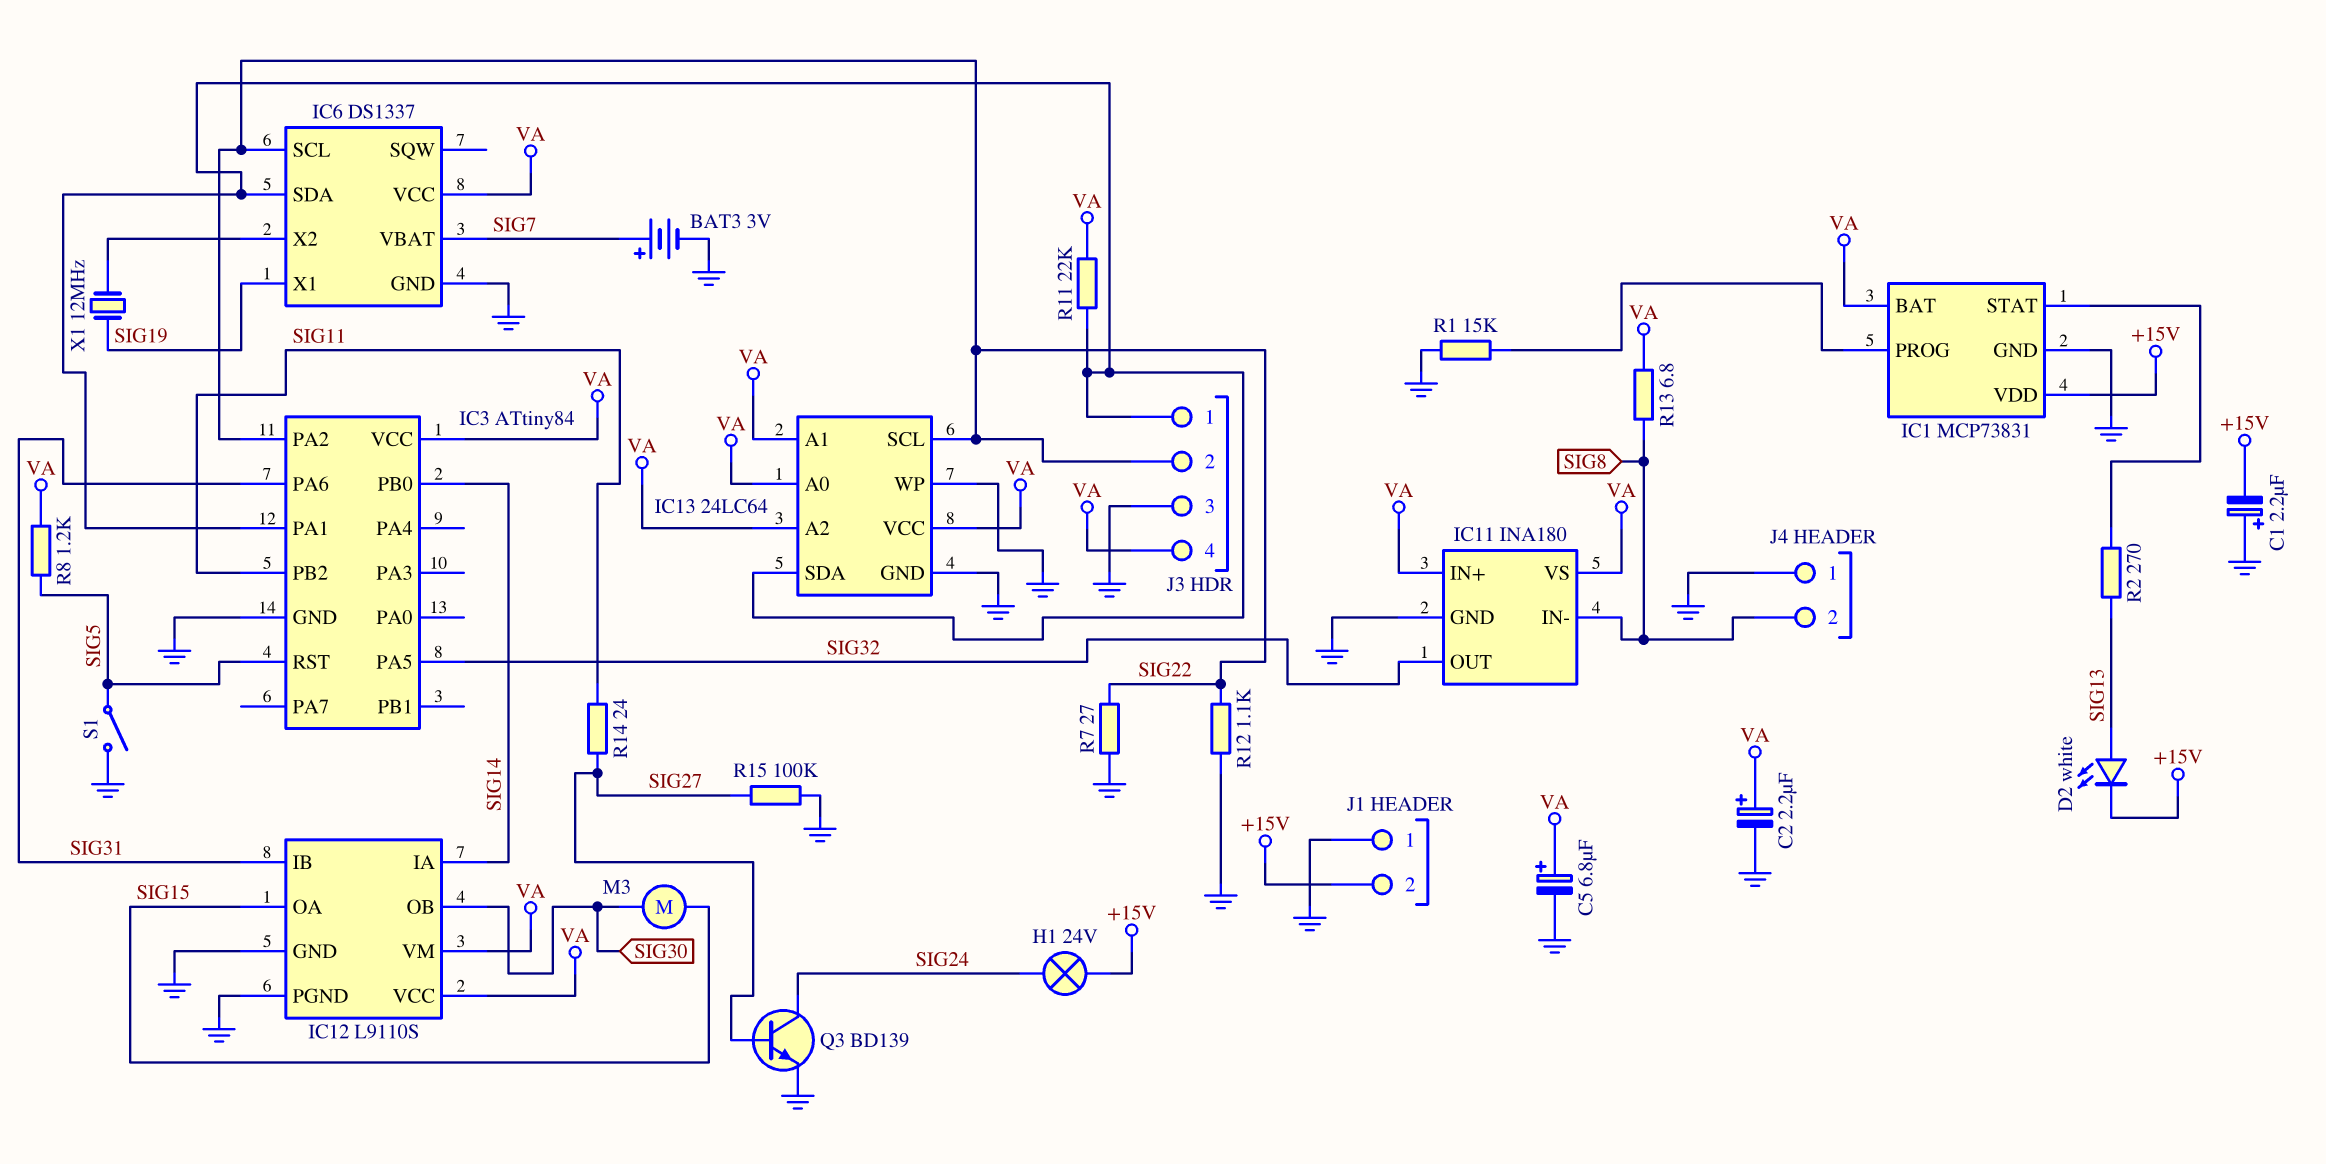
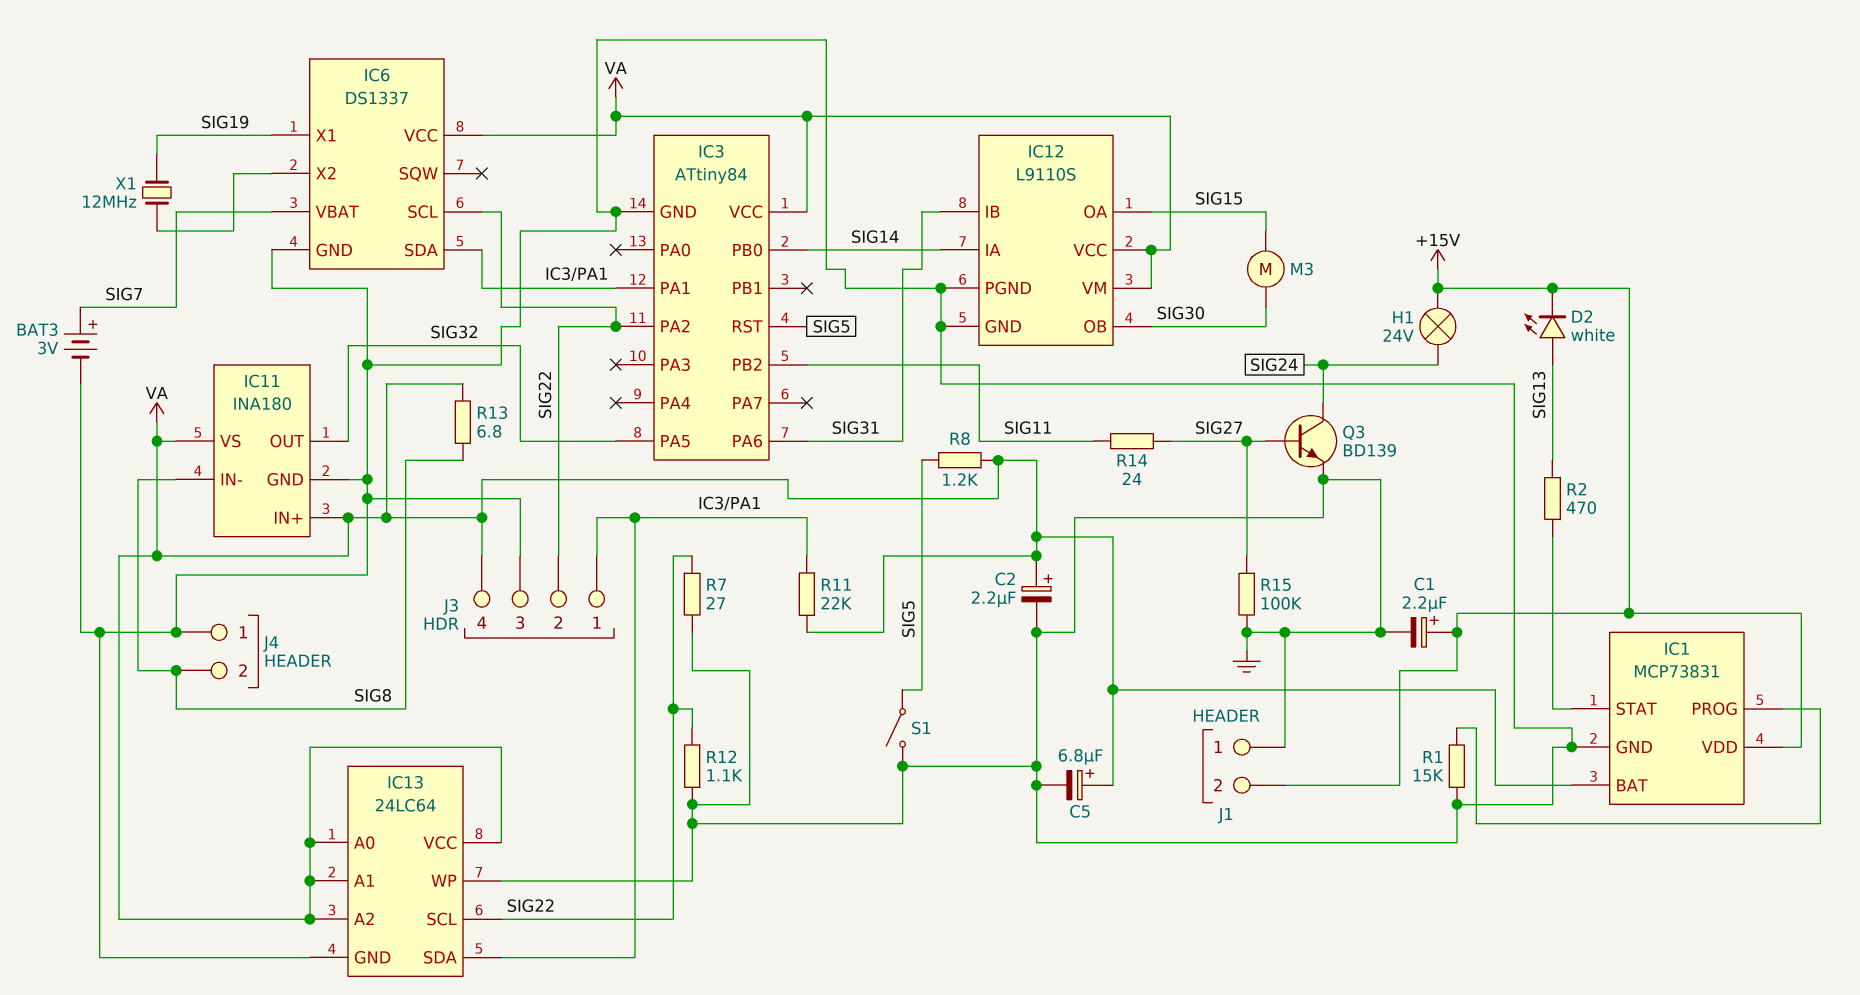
C1: 2.2uF (plus GND, minus +15V) -> 2.2uF (plus +15V, minus GND)
R2: 270 (IC1/STAT, SIG13) -> 470 (IC1/STAT, SIG13)

